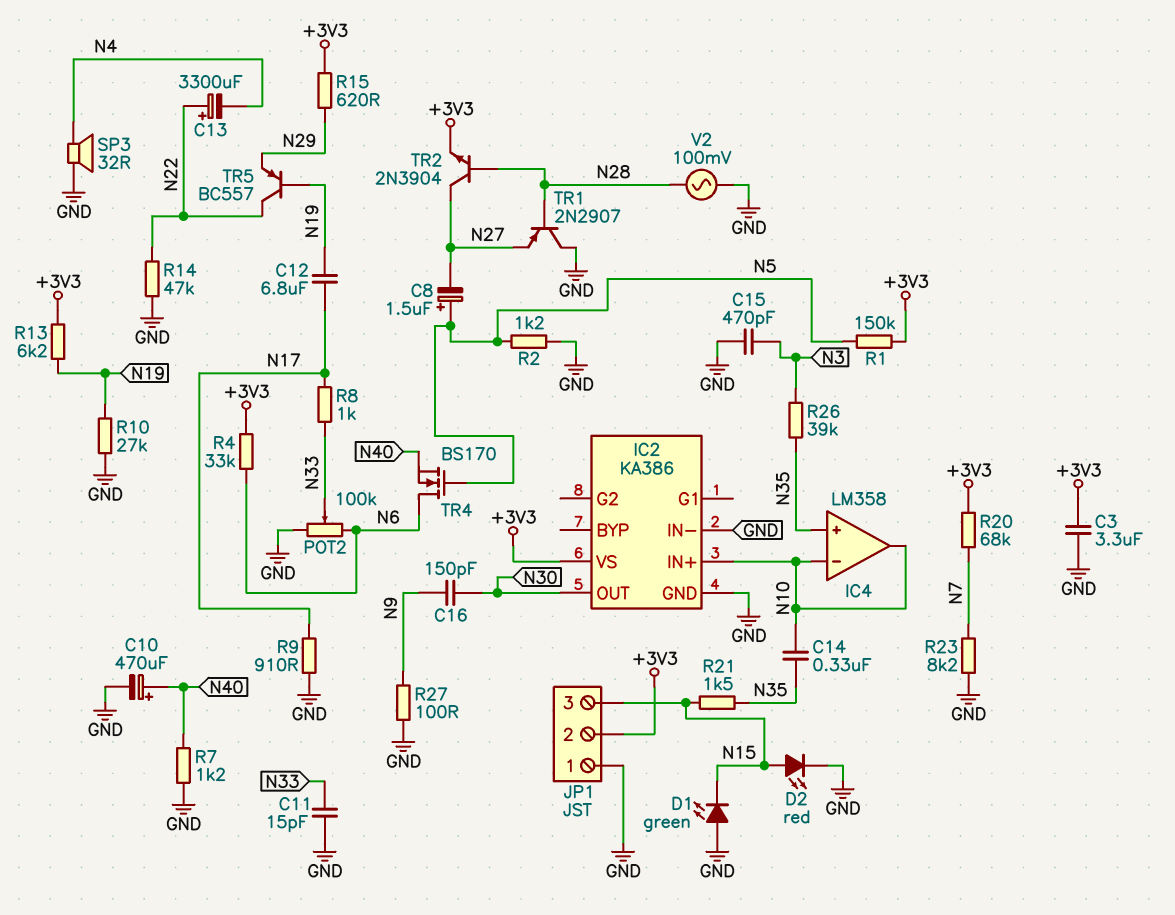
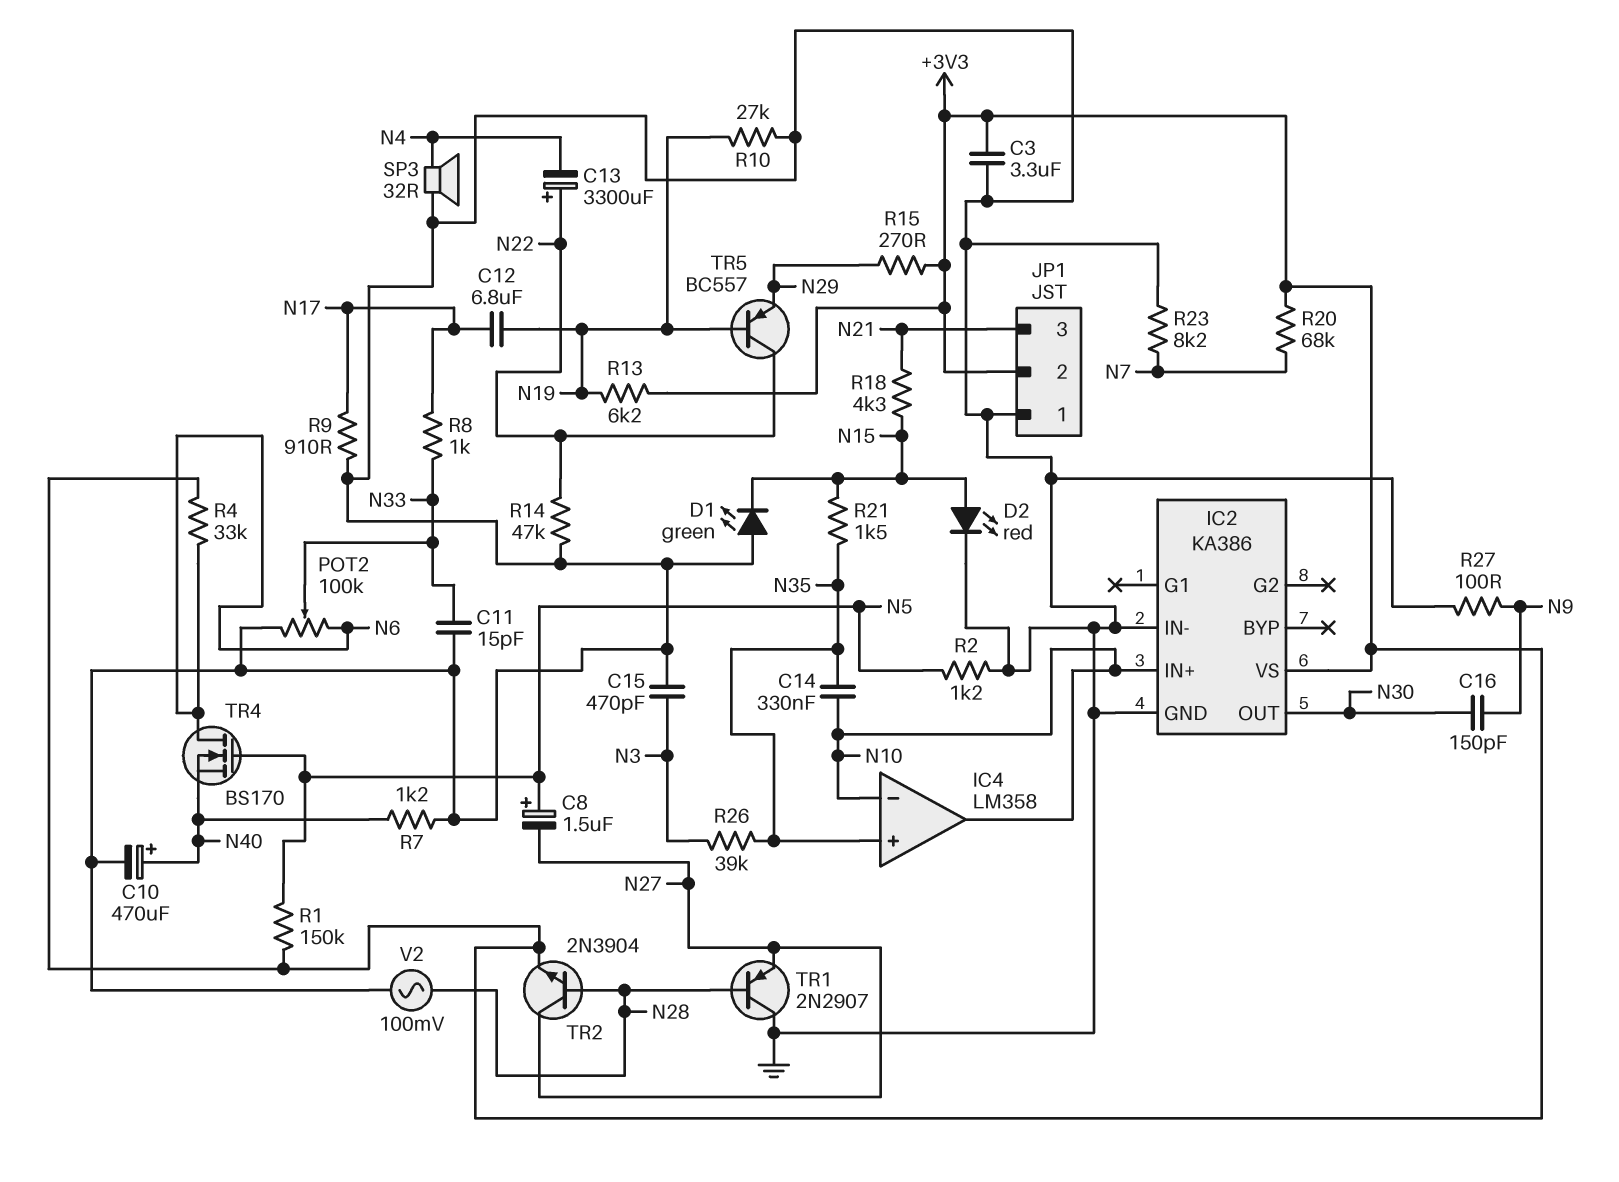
JP1 pin 3: N15 -> N21
R15: 620 (+3V3, N29) -> 270 (+3V3, N29)
R18: none -> 4.3k (N15, N21)

